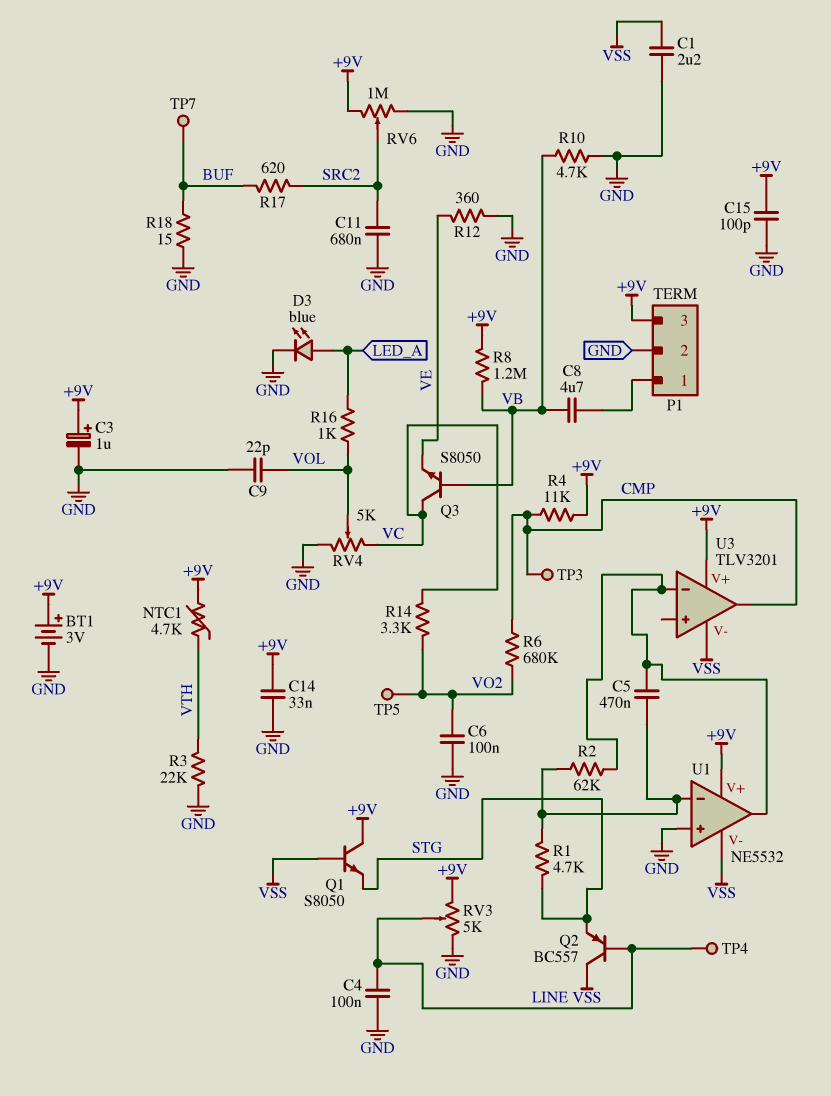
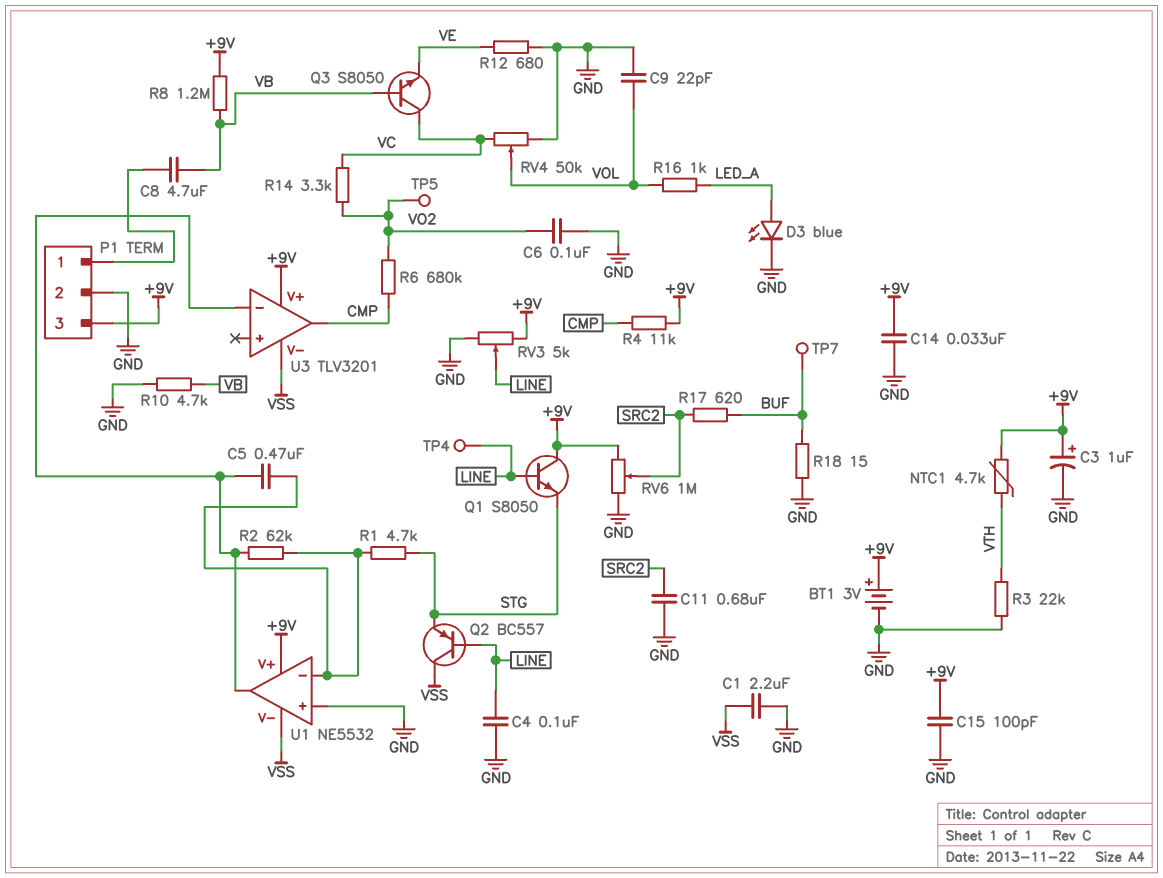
Q1: NPN S8050 (B VSS, C +9V, E STG) -> NPN S8050 (B LINE, C +9V, E STG)
R12: 360 (GND, VE) -> 680 (GND, VE)
RV4: 5k (GND, VC, wiper VOL) -> 50k (GND, VC, wiper VOL)
TP3: test point (CMP) -> none

